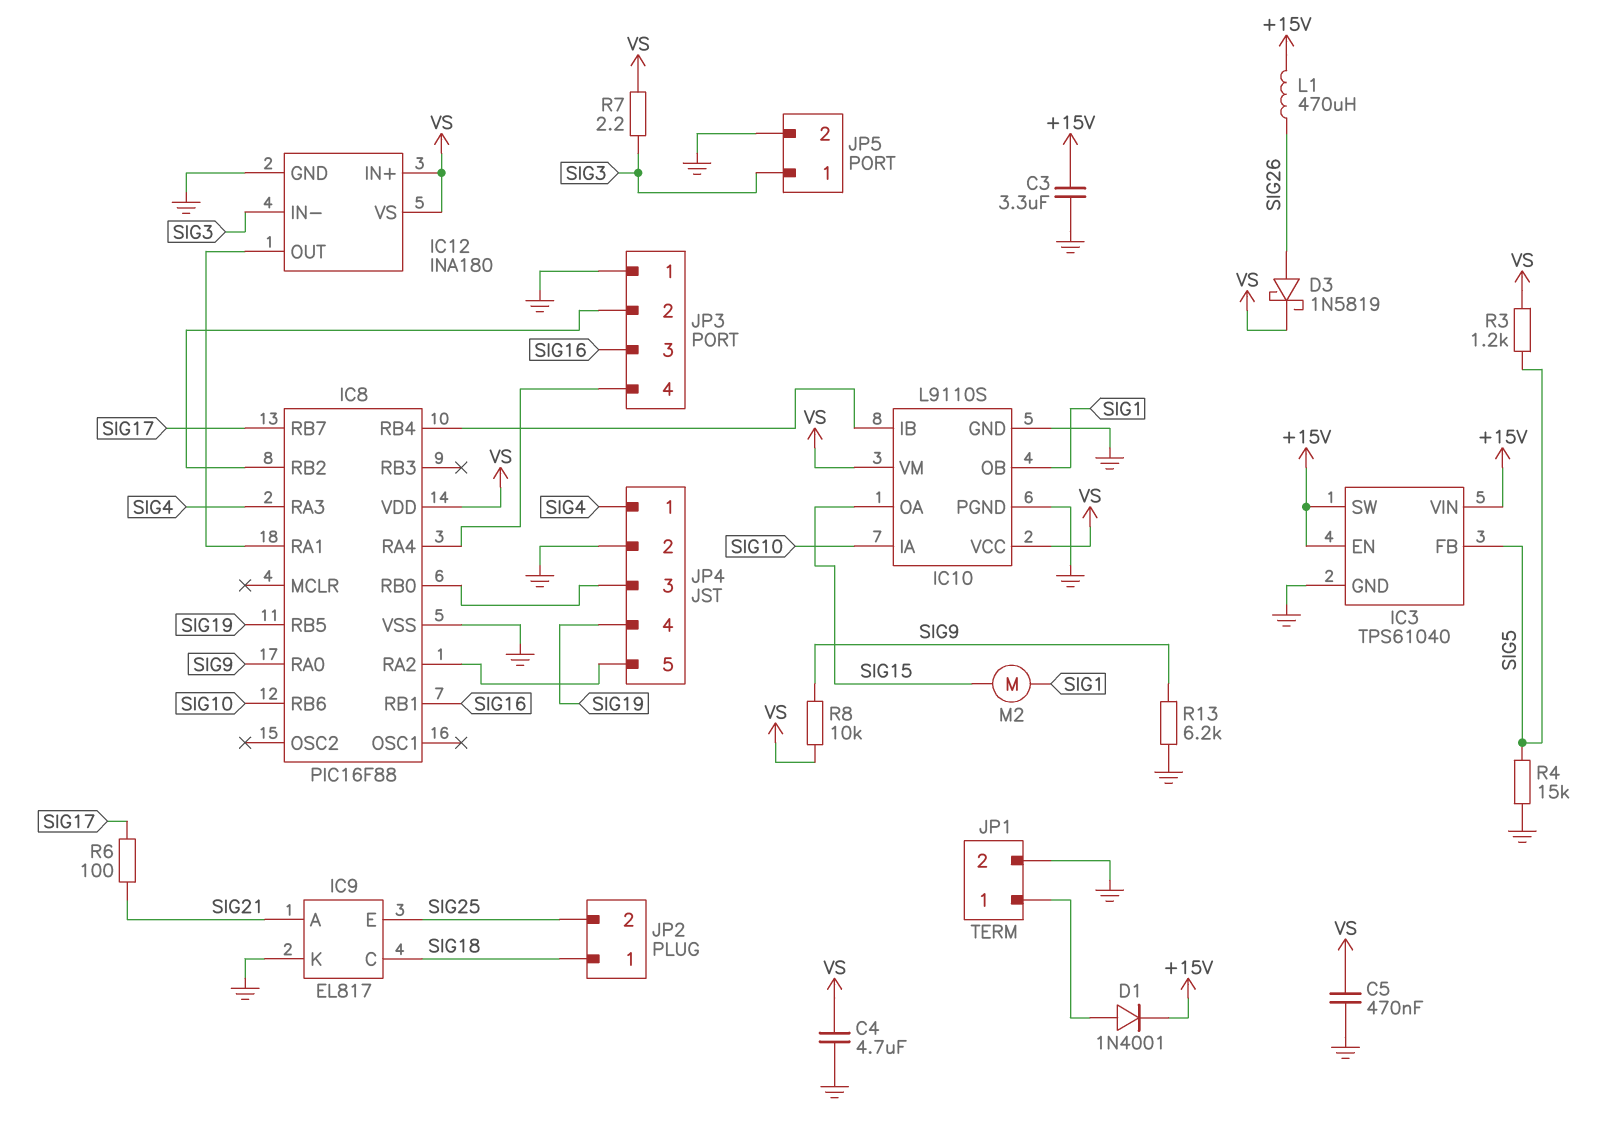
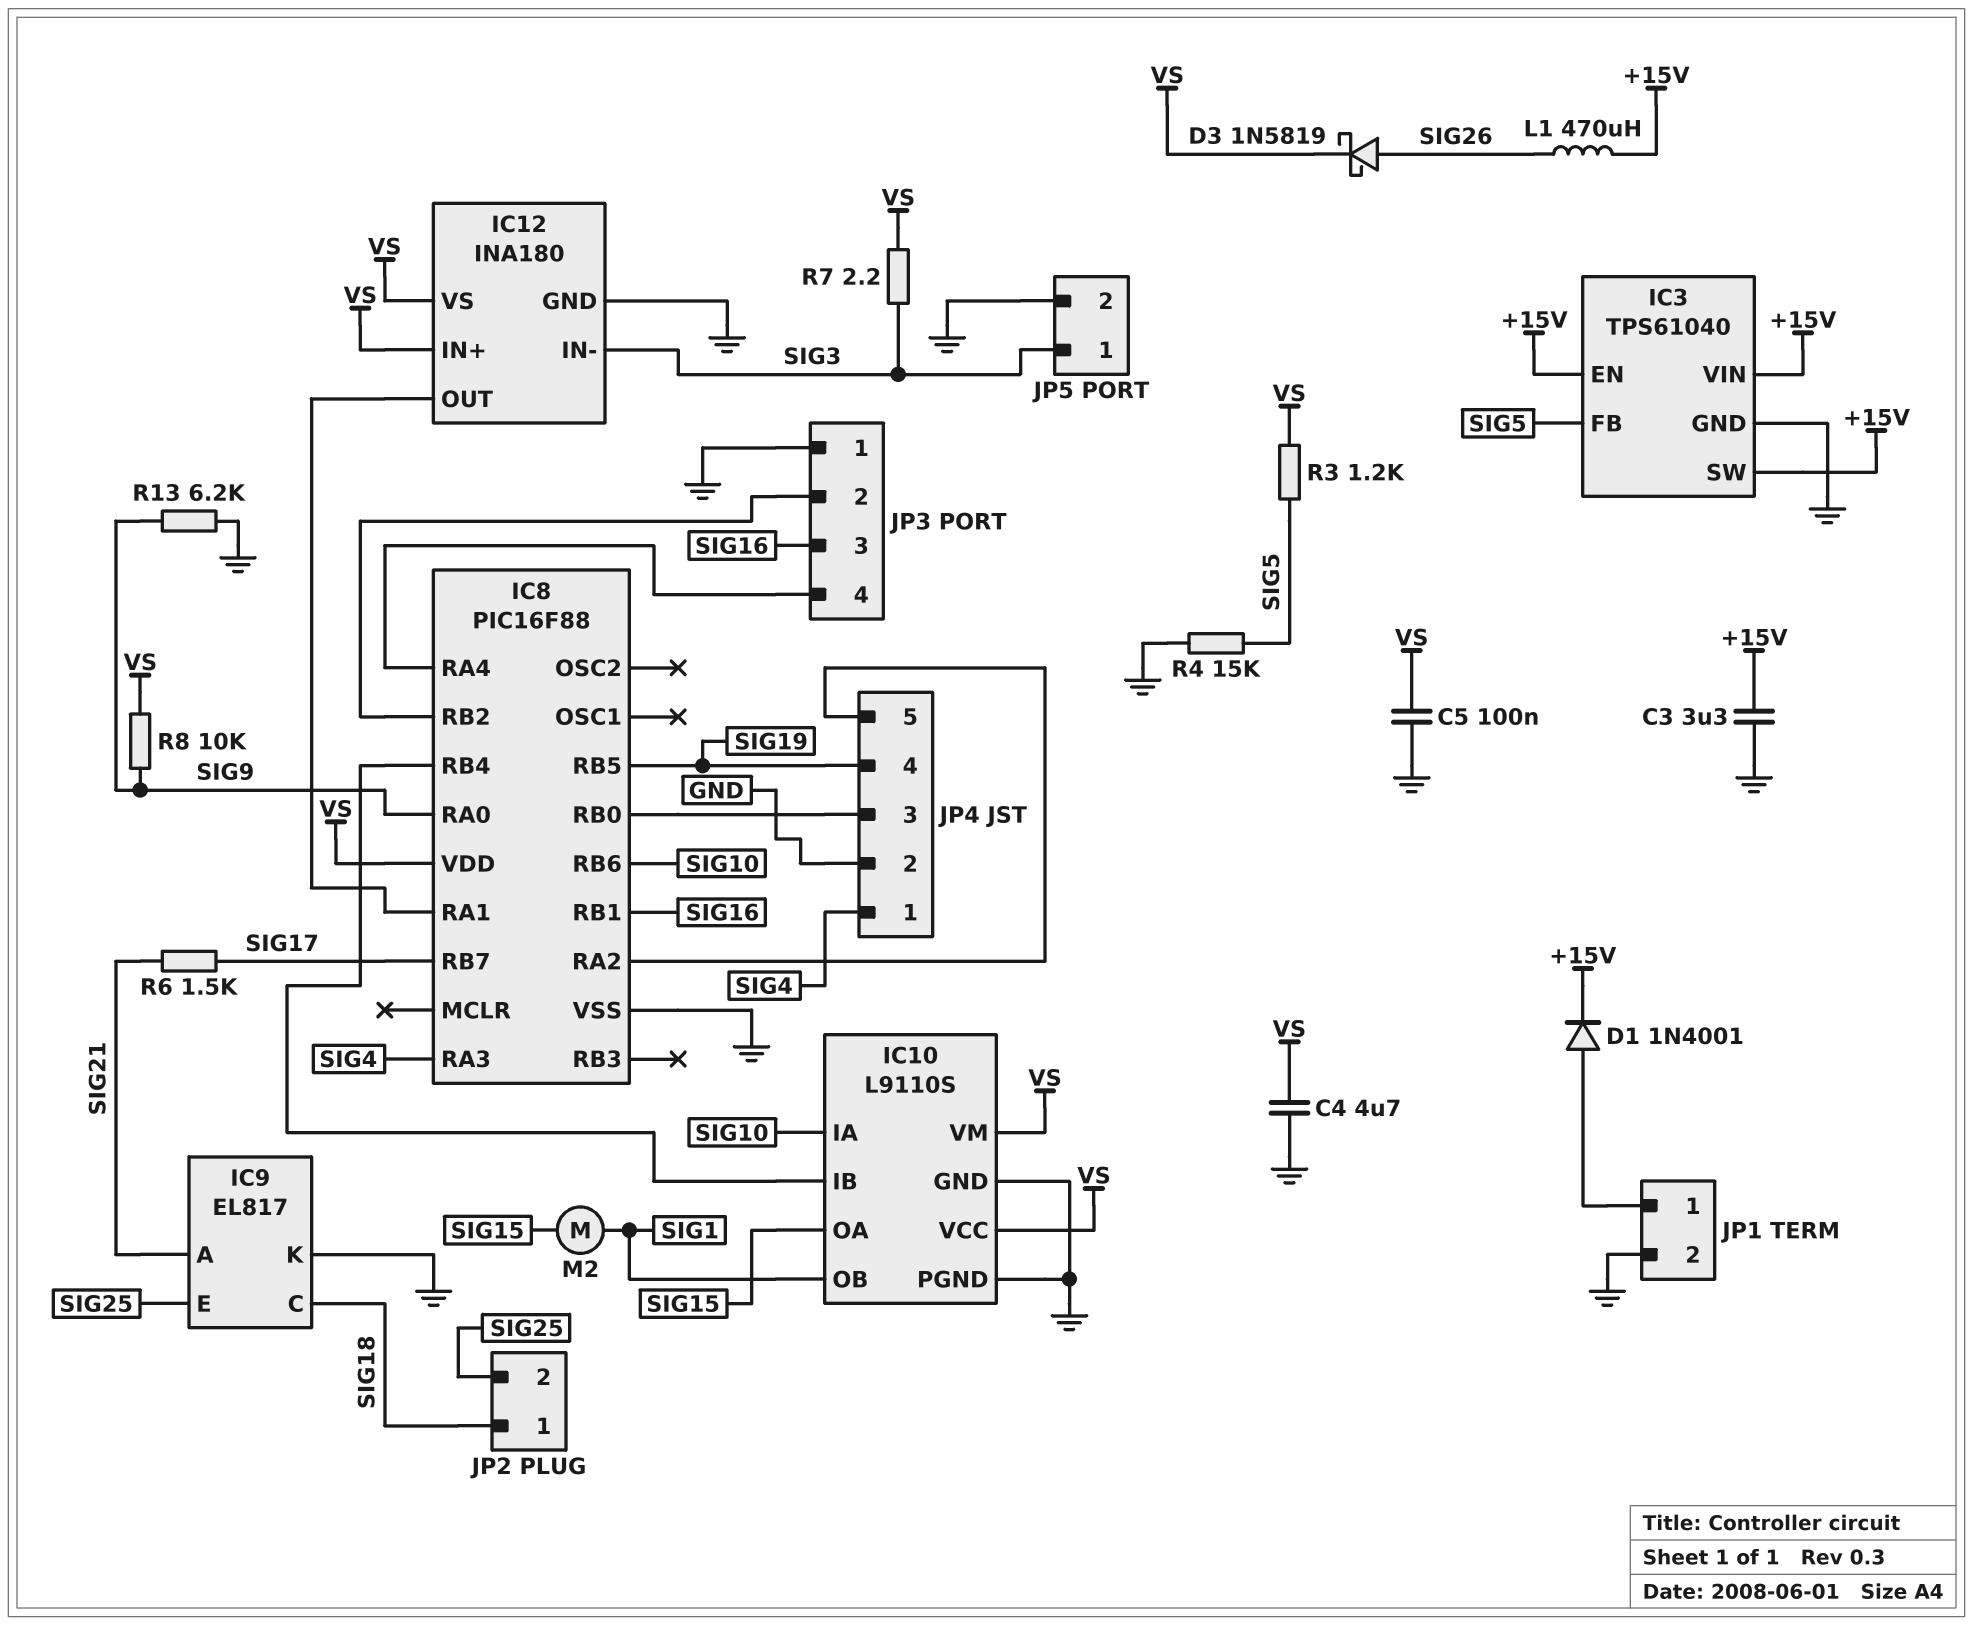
C5: 470nF (GND, VS) -> 100nF (GND, VS)
R6: 100 (SIG17, SIG21) -> 1.5k (SIG17, SIG21)

